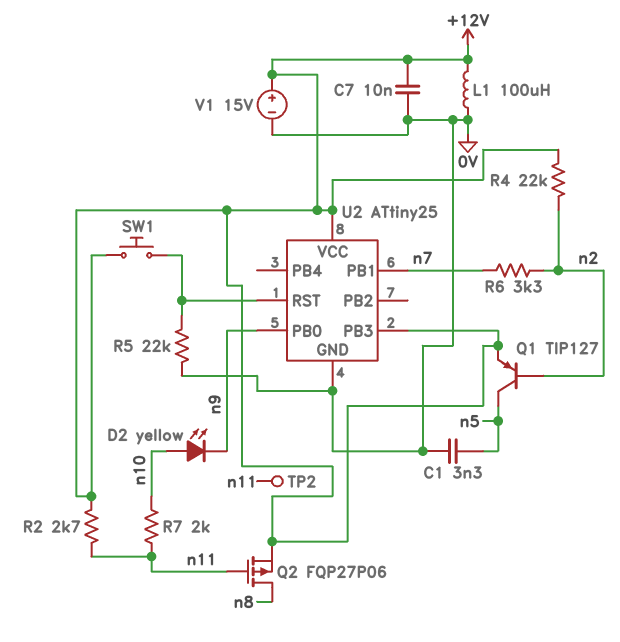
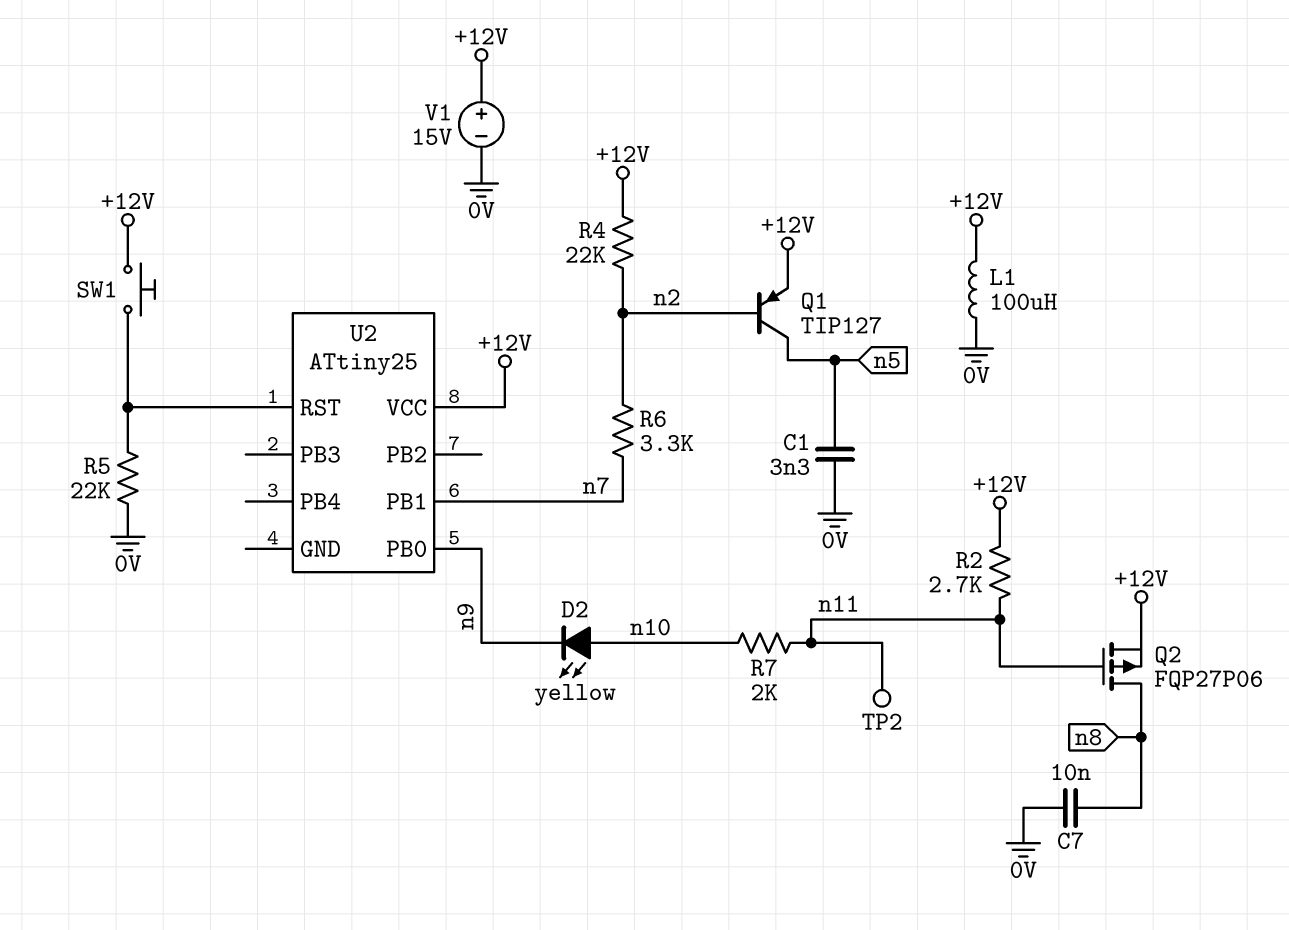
C7: 10nF (+12V, 0V) -> 10nF (0V, n8)
U2 pin GND: 0V -> none
U2 pin PB3: +12V -> none

